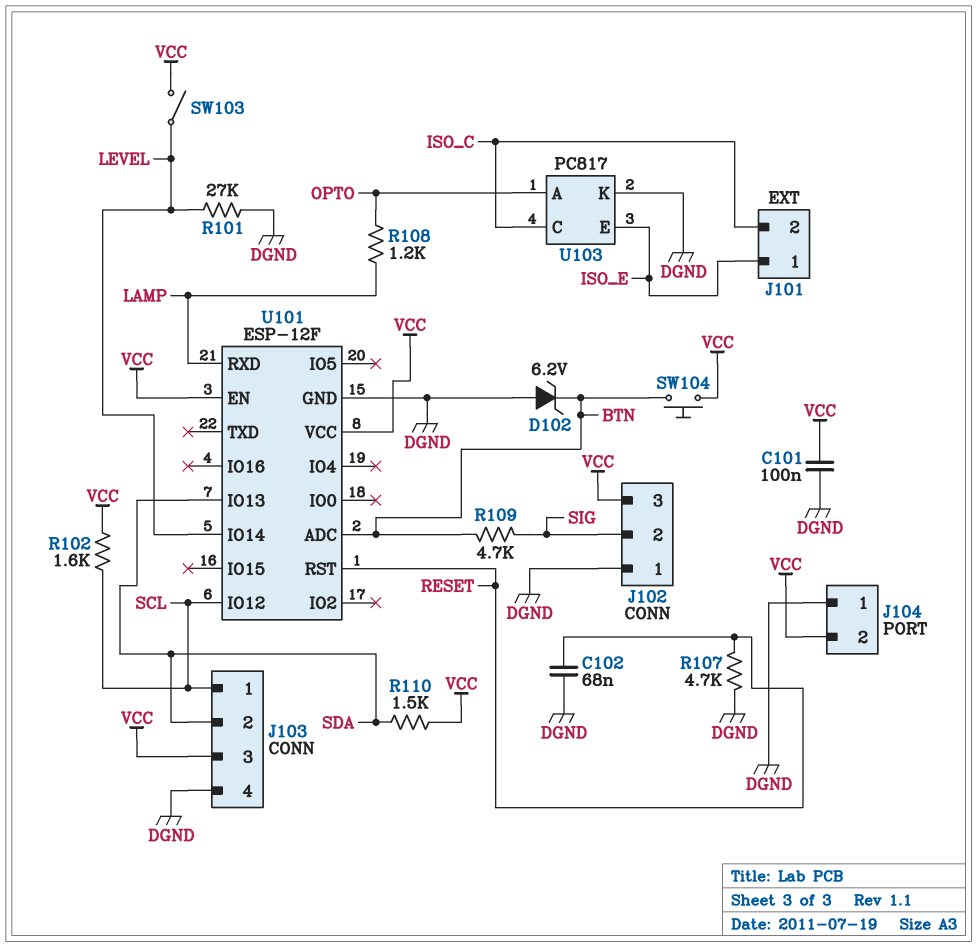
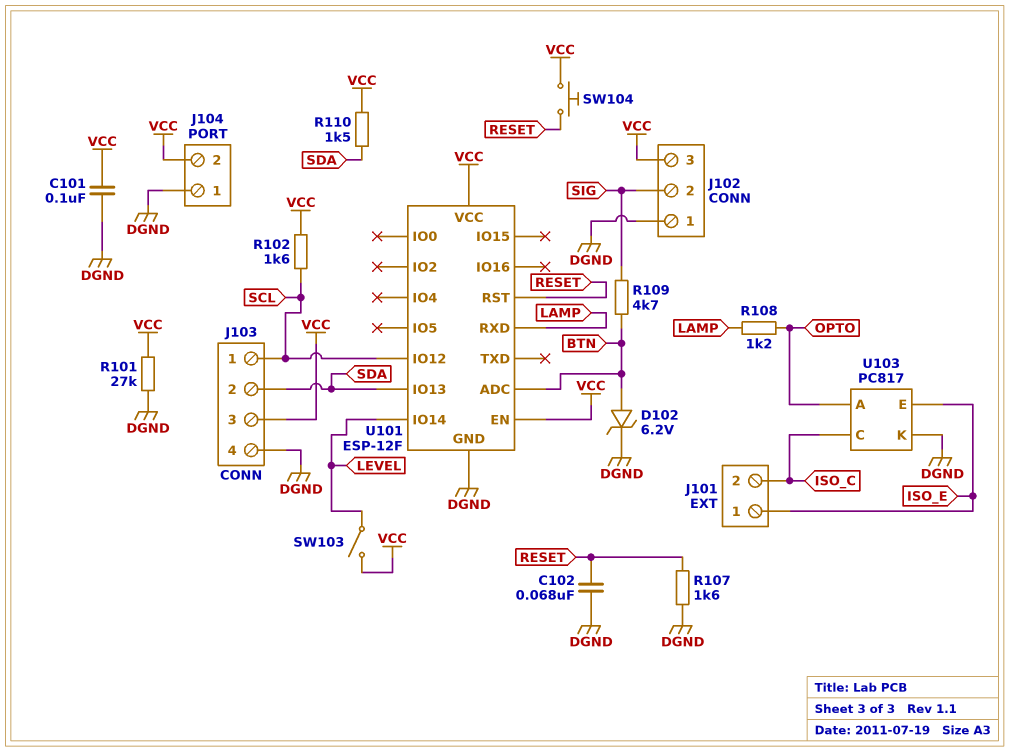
D102: zener 6.2V (A DGND, K BTN) -> zener 6.2V (A BTN, K DGND)
R101: 27k (DGND, LEVEL) -> 27k (DGND, VCC)
R107: 4.7k (DGND, RESET) -> 1.6k (DGND, RESET)
SW104: button (BTN, VCC) -> button (RESET, VCC)

